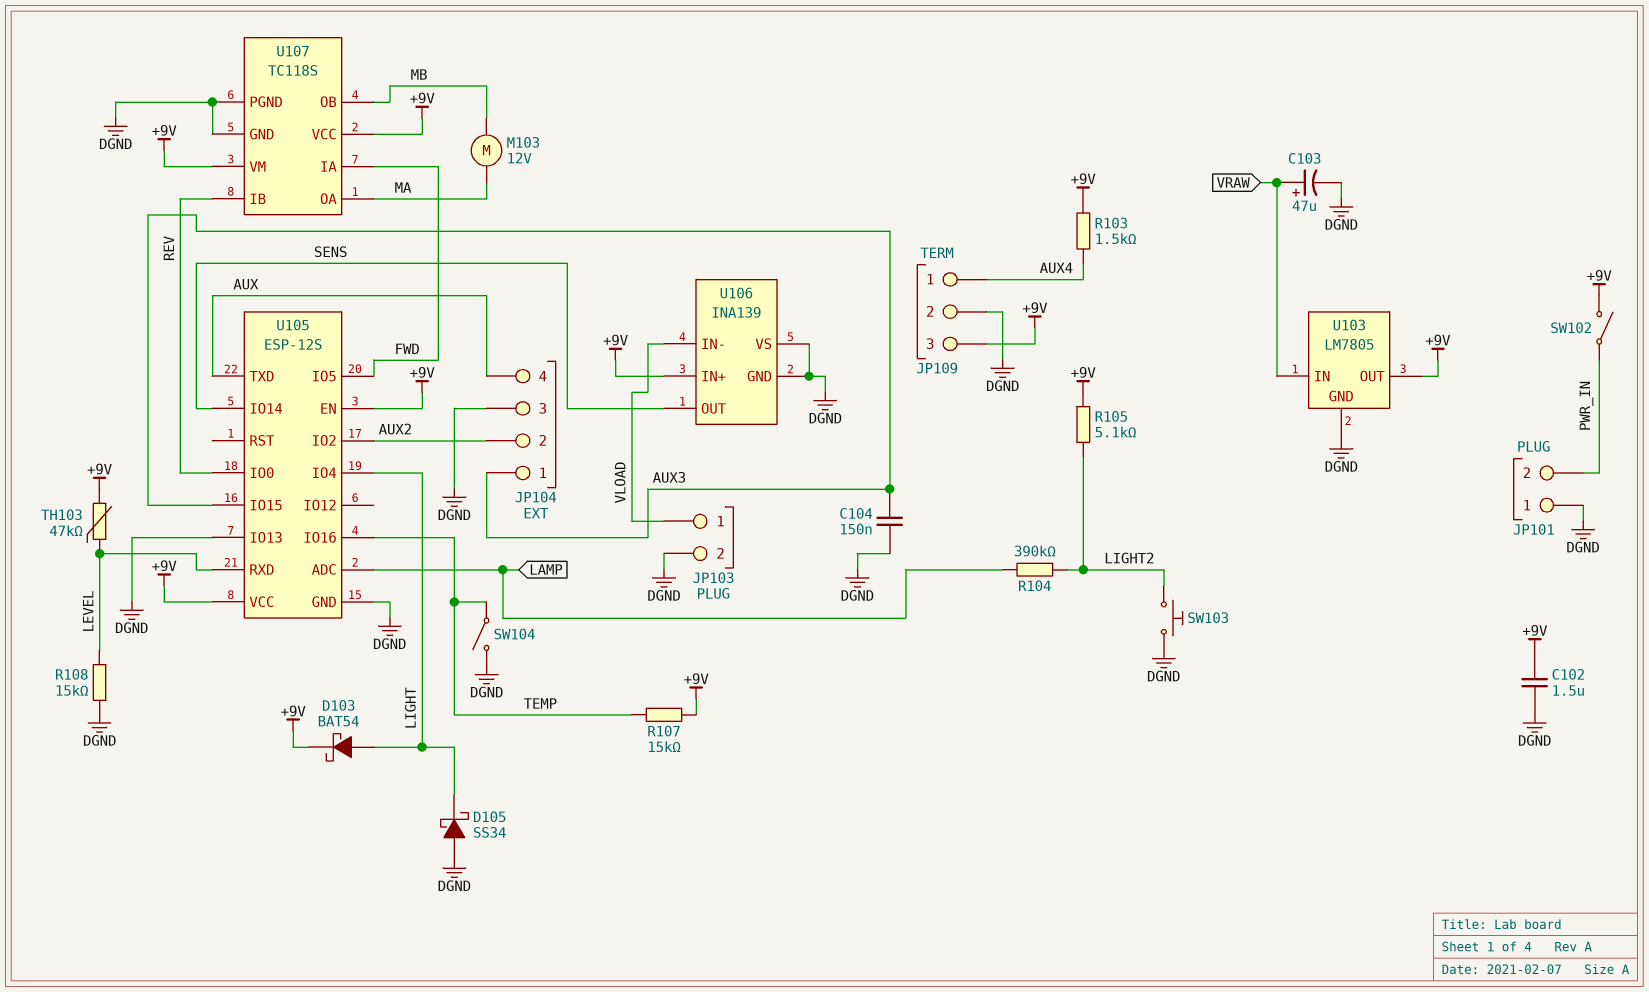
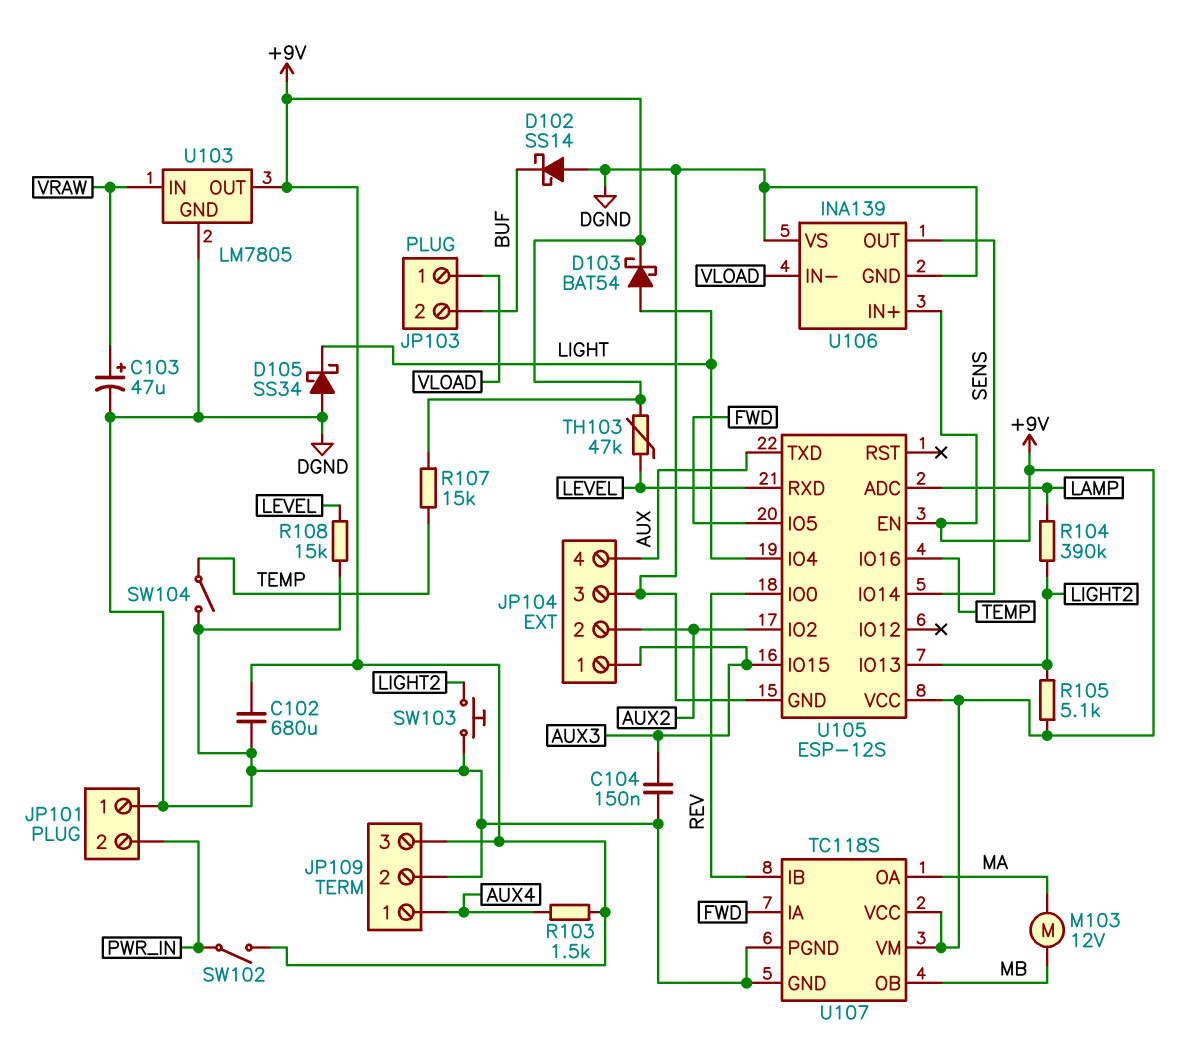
C102: 1.5uF (+9V, DGND) -> 680uF (+9V, DGND)
D102: none -> schottky SS14 (A DGND, K BUF)
JP103 pin 2: DGND -> BUF
U105 pin IO13: DGND -> LIGHT2

